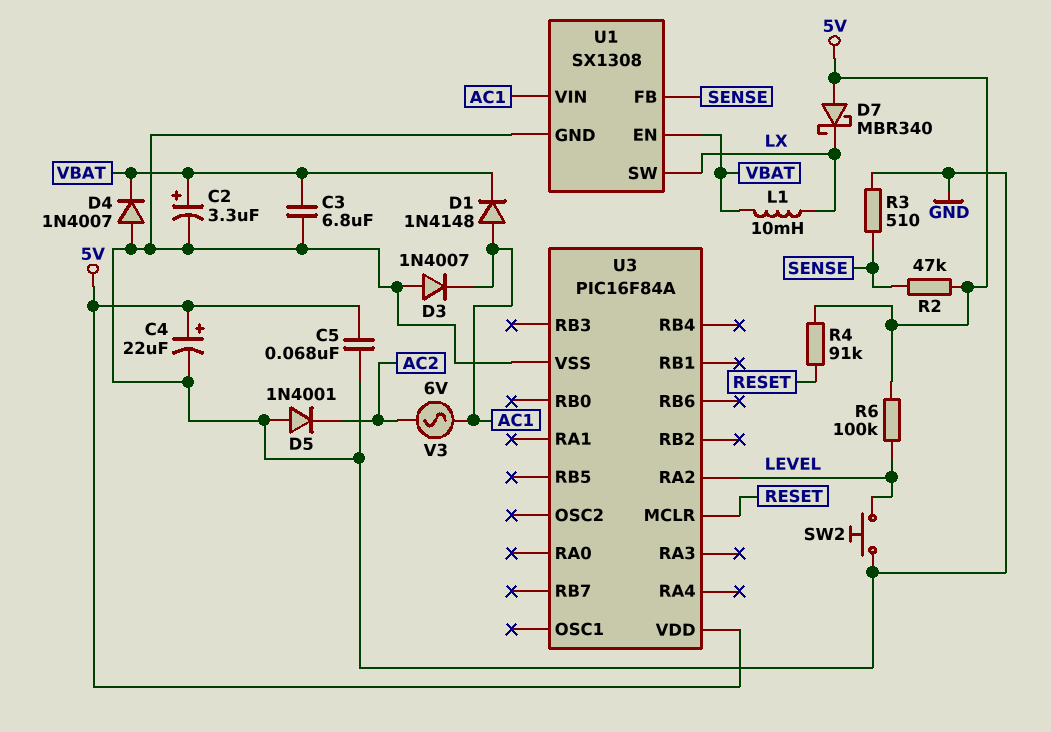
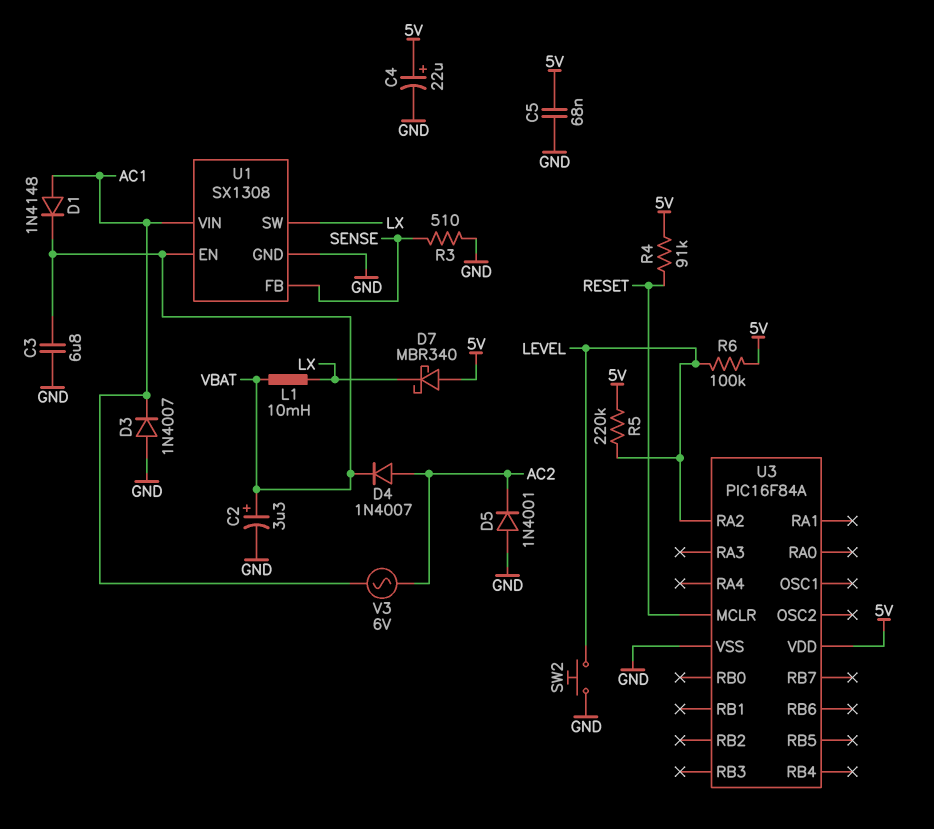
D4: diode 1N4007 (A GND, K VBAT) -> diode 1N4007 (A AC2, K VBAT)
R2: 47k (5V, SENSE) -> none
R5: none -> 220k (5V, LEVEL)

